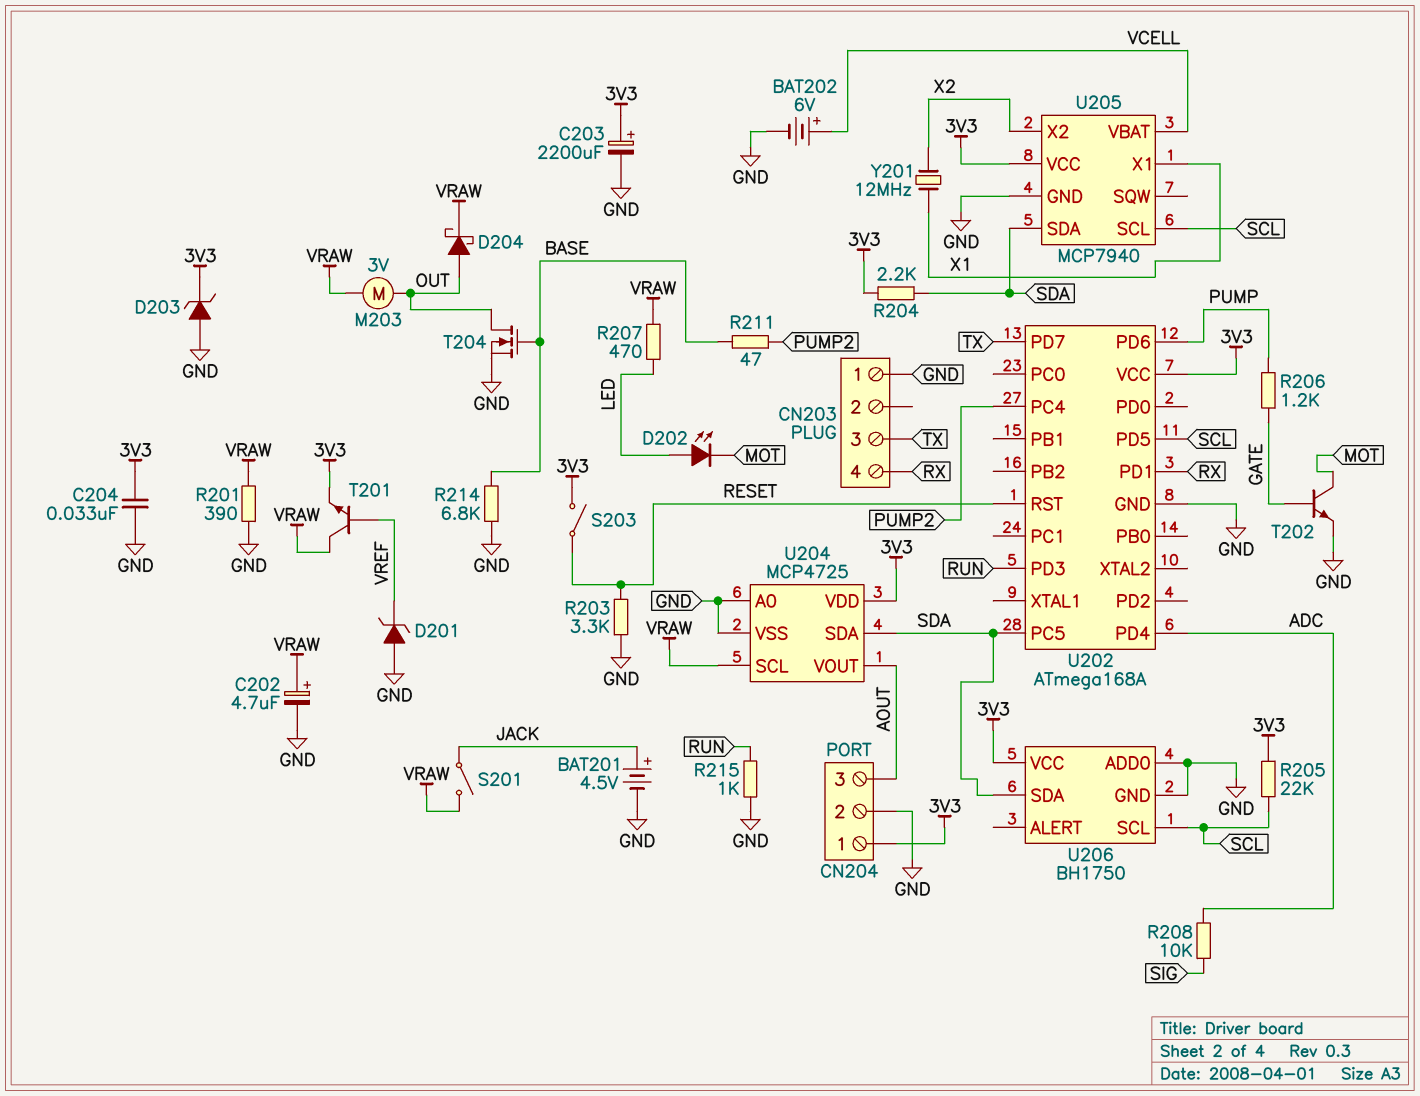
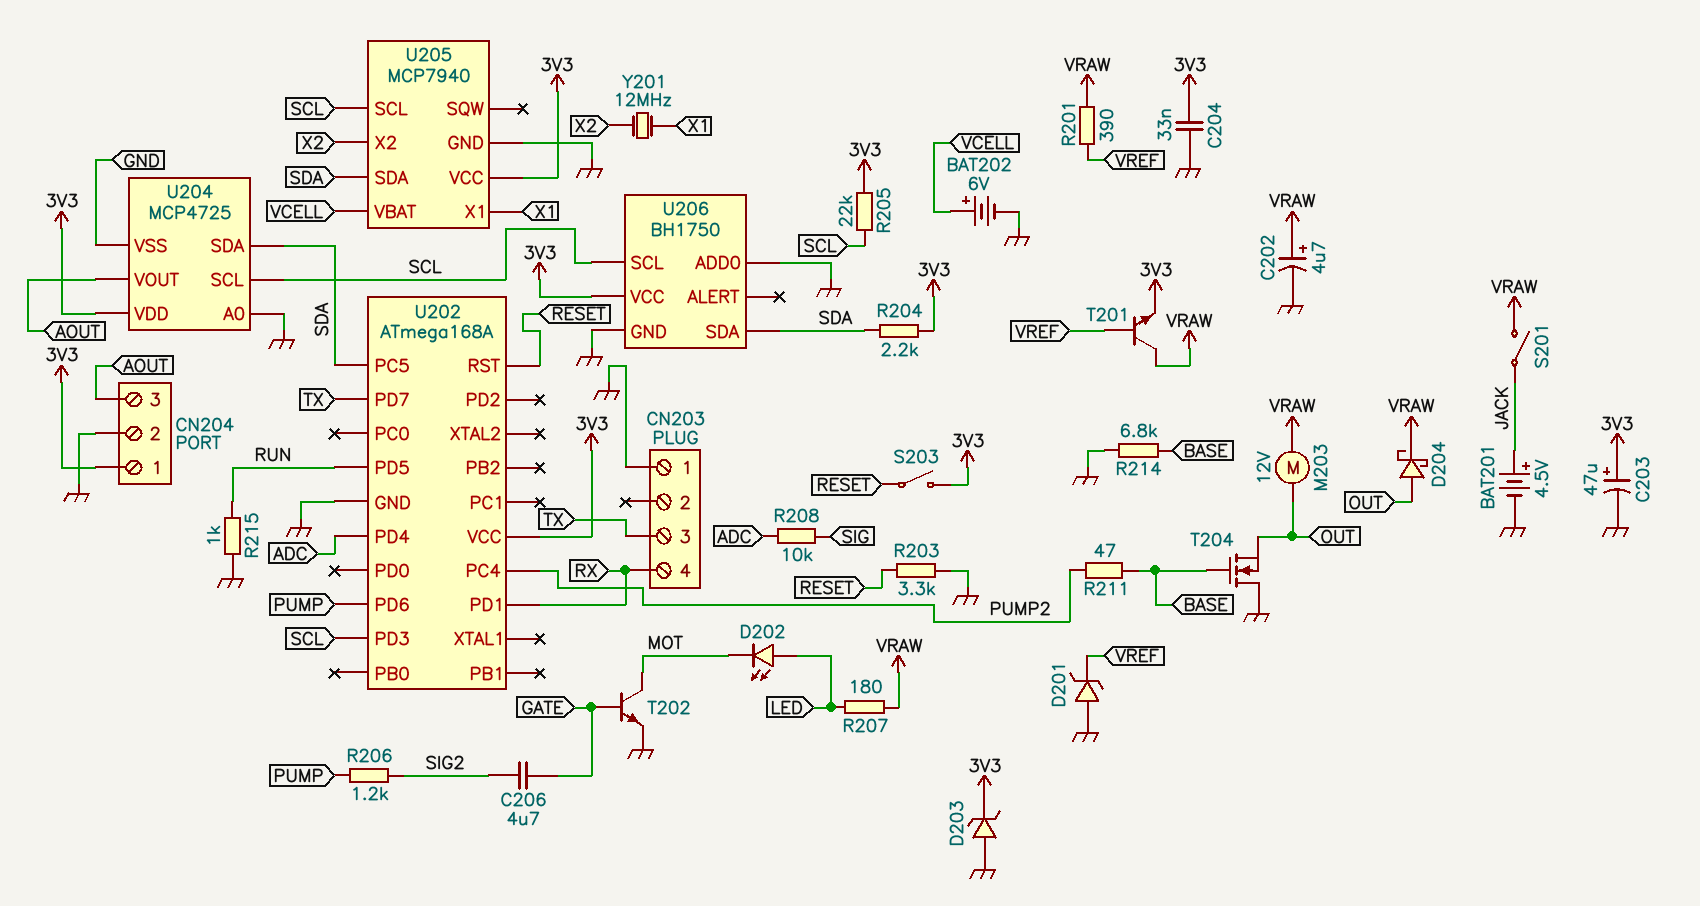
C203: 2200uF (plus 3V3, minus GND) -> 47uF (plus 3V3, minus GND)
C206: none -> 4.7uF (GATE, SIG2)
M203: motor 3V (OUT, VRAW) -> motor 12V (OUT, VRAW)
R201: 390 (GND, VRAW) -> 390 (VRAW, VREF)
R206: 1.2k (GATE, PUMP) -> 1.2k (PUMP, SIG2)
R207: 470 (LED, VRAW) -> 180 (LED, VRAW)
T204: NMOS (G BASE, D OUT, S GND) -> NMOS (G BASE, D GND, S OUT)
U202 pin PD3: RUN -> SCL
U202 pin PD5: SCL -> RUN
U204 pin SCL: VRAW -> SCL

